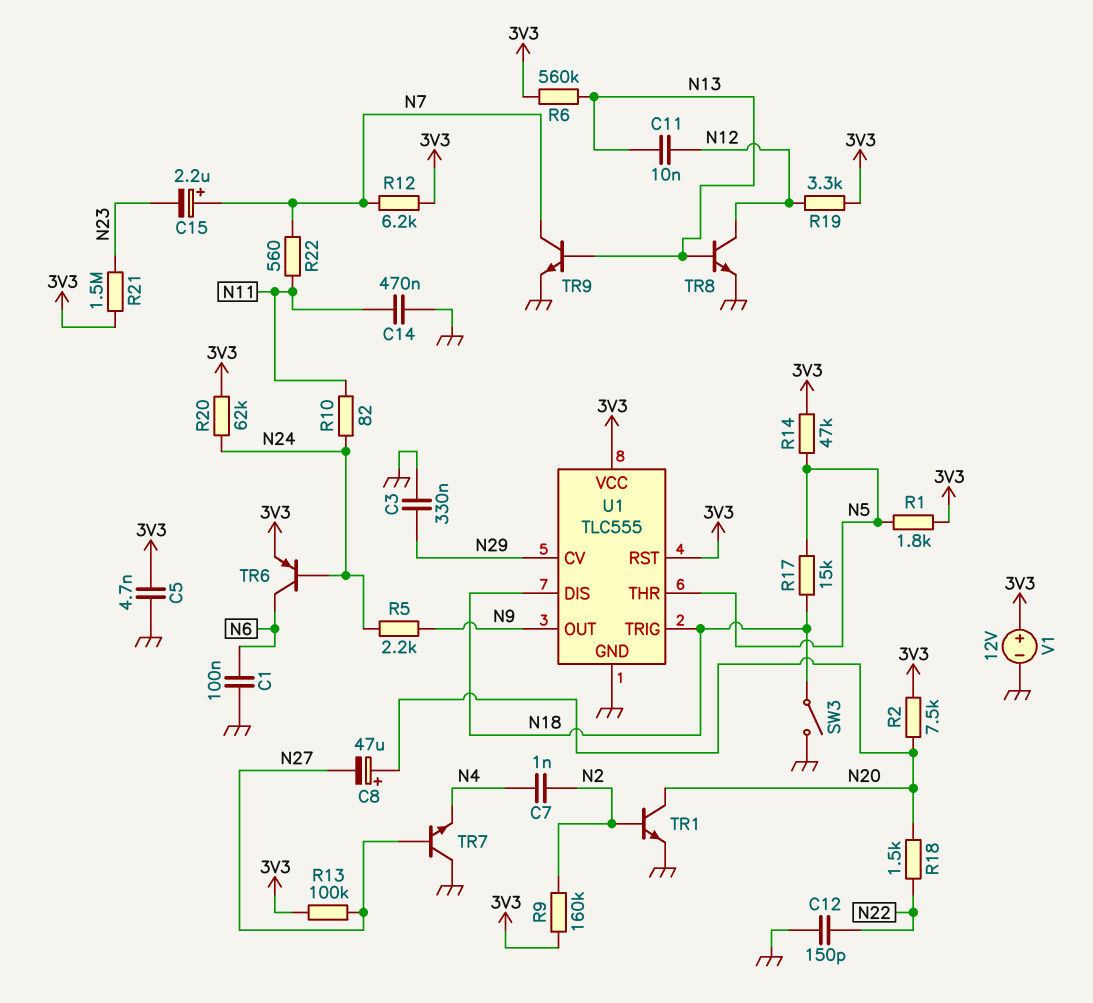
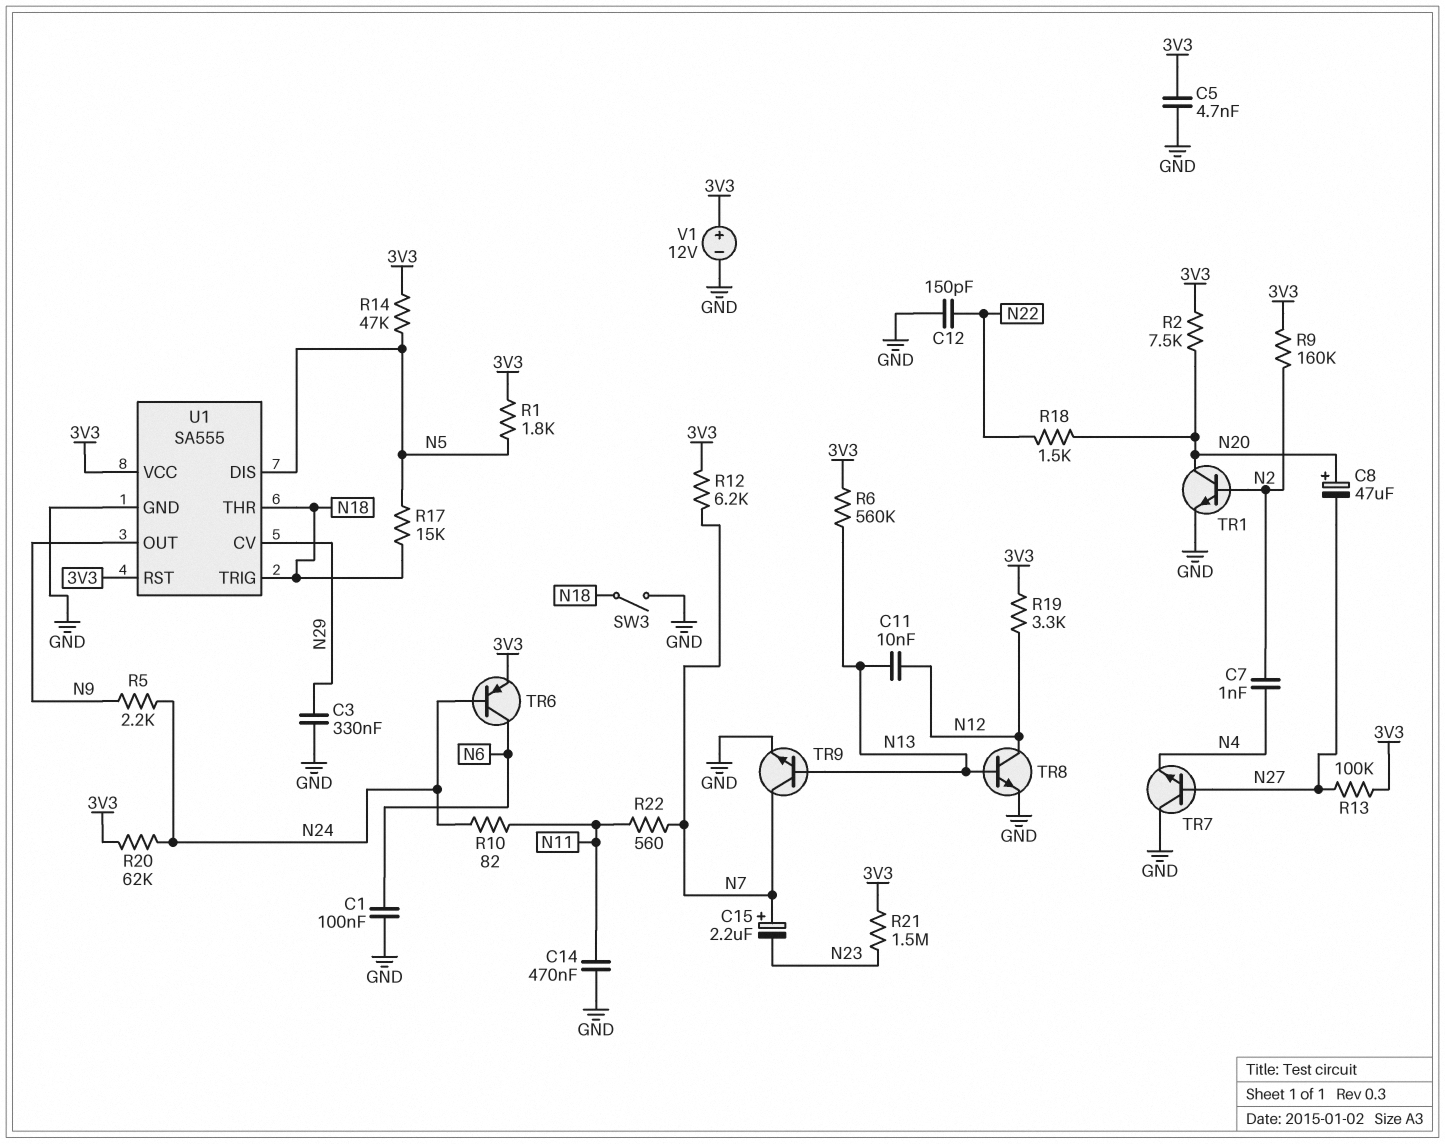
U1: TLC555 -> SA555
U1 pin DIS: N18 -> N5
U1 pin THR: N5 -> N18

